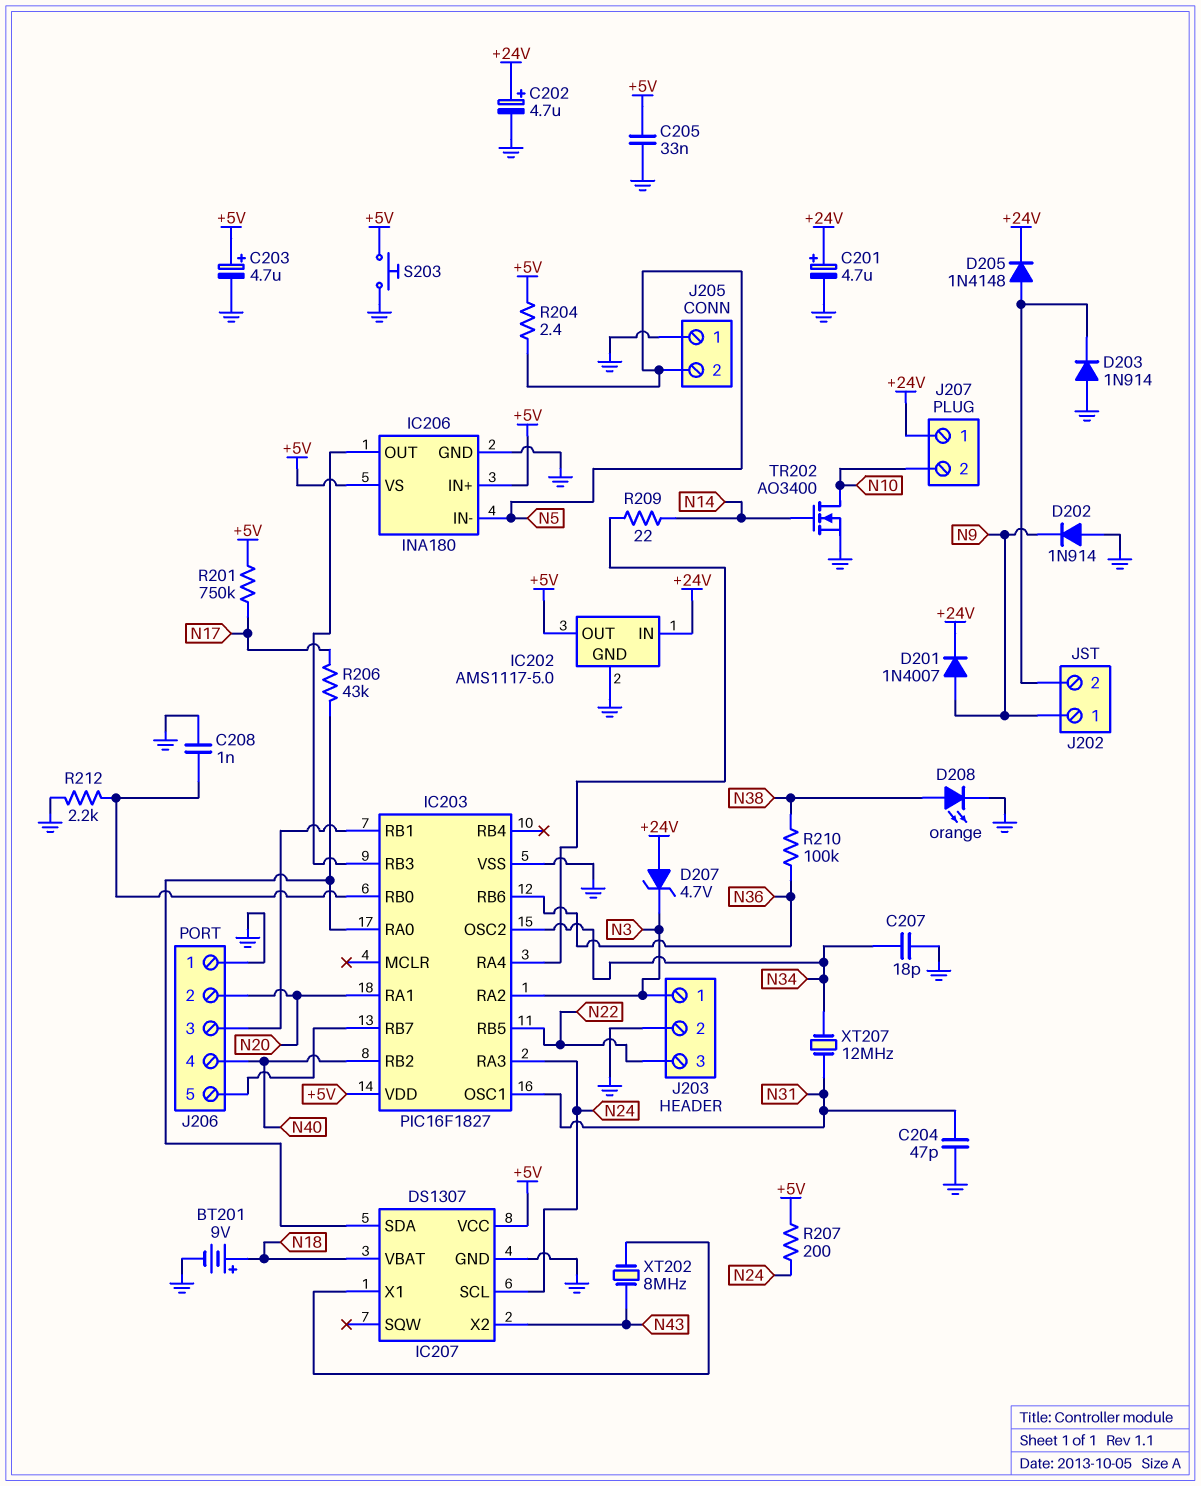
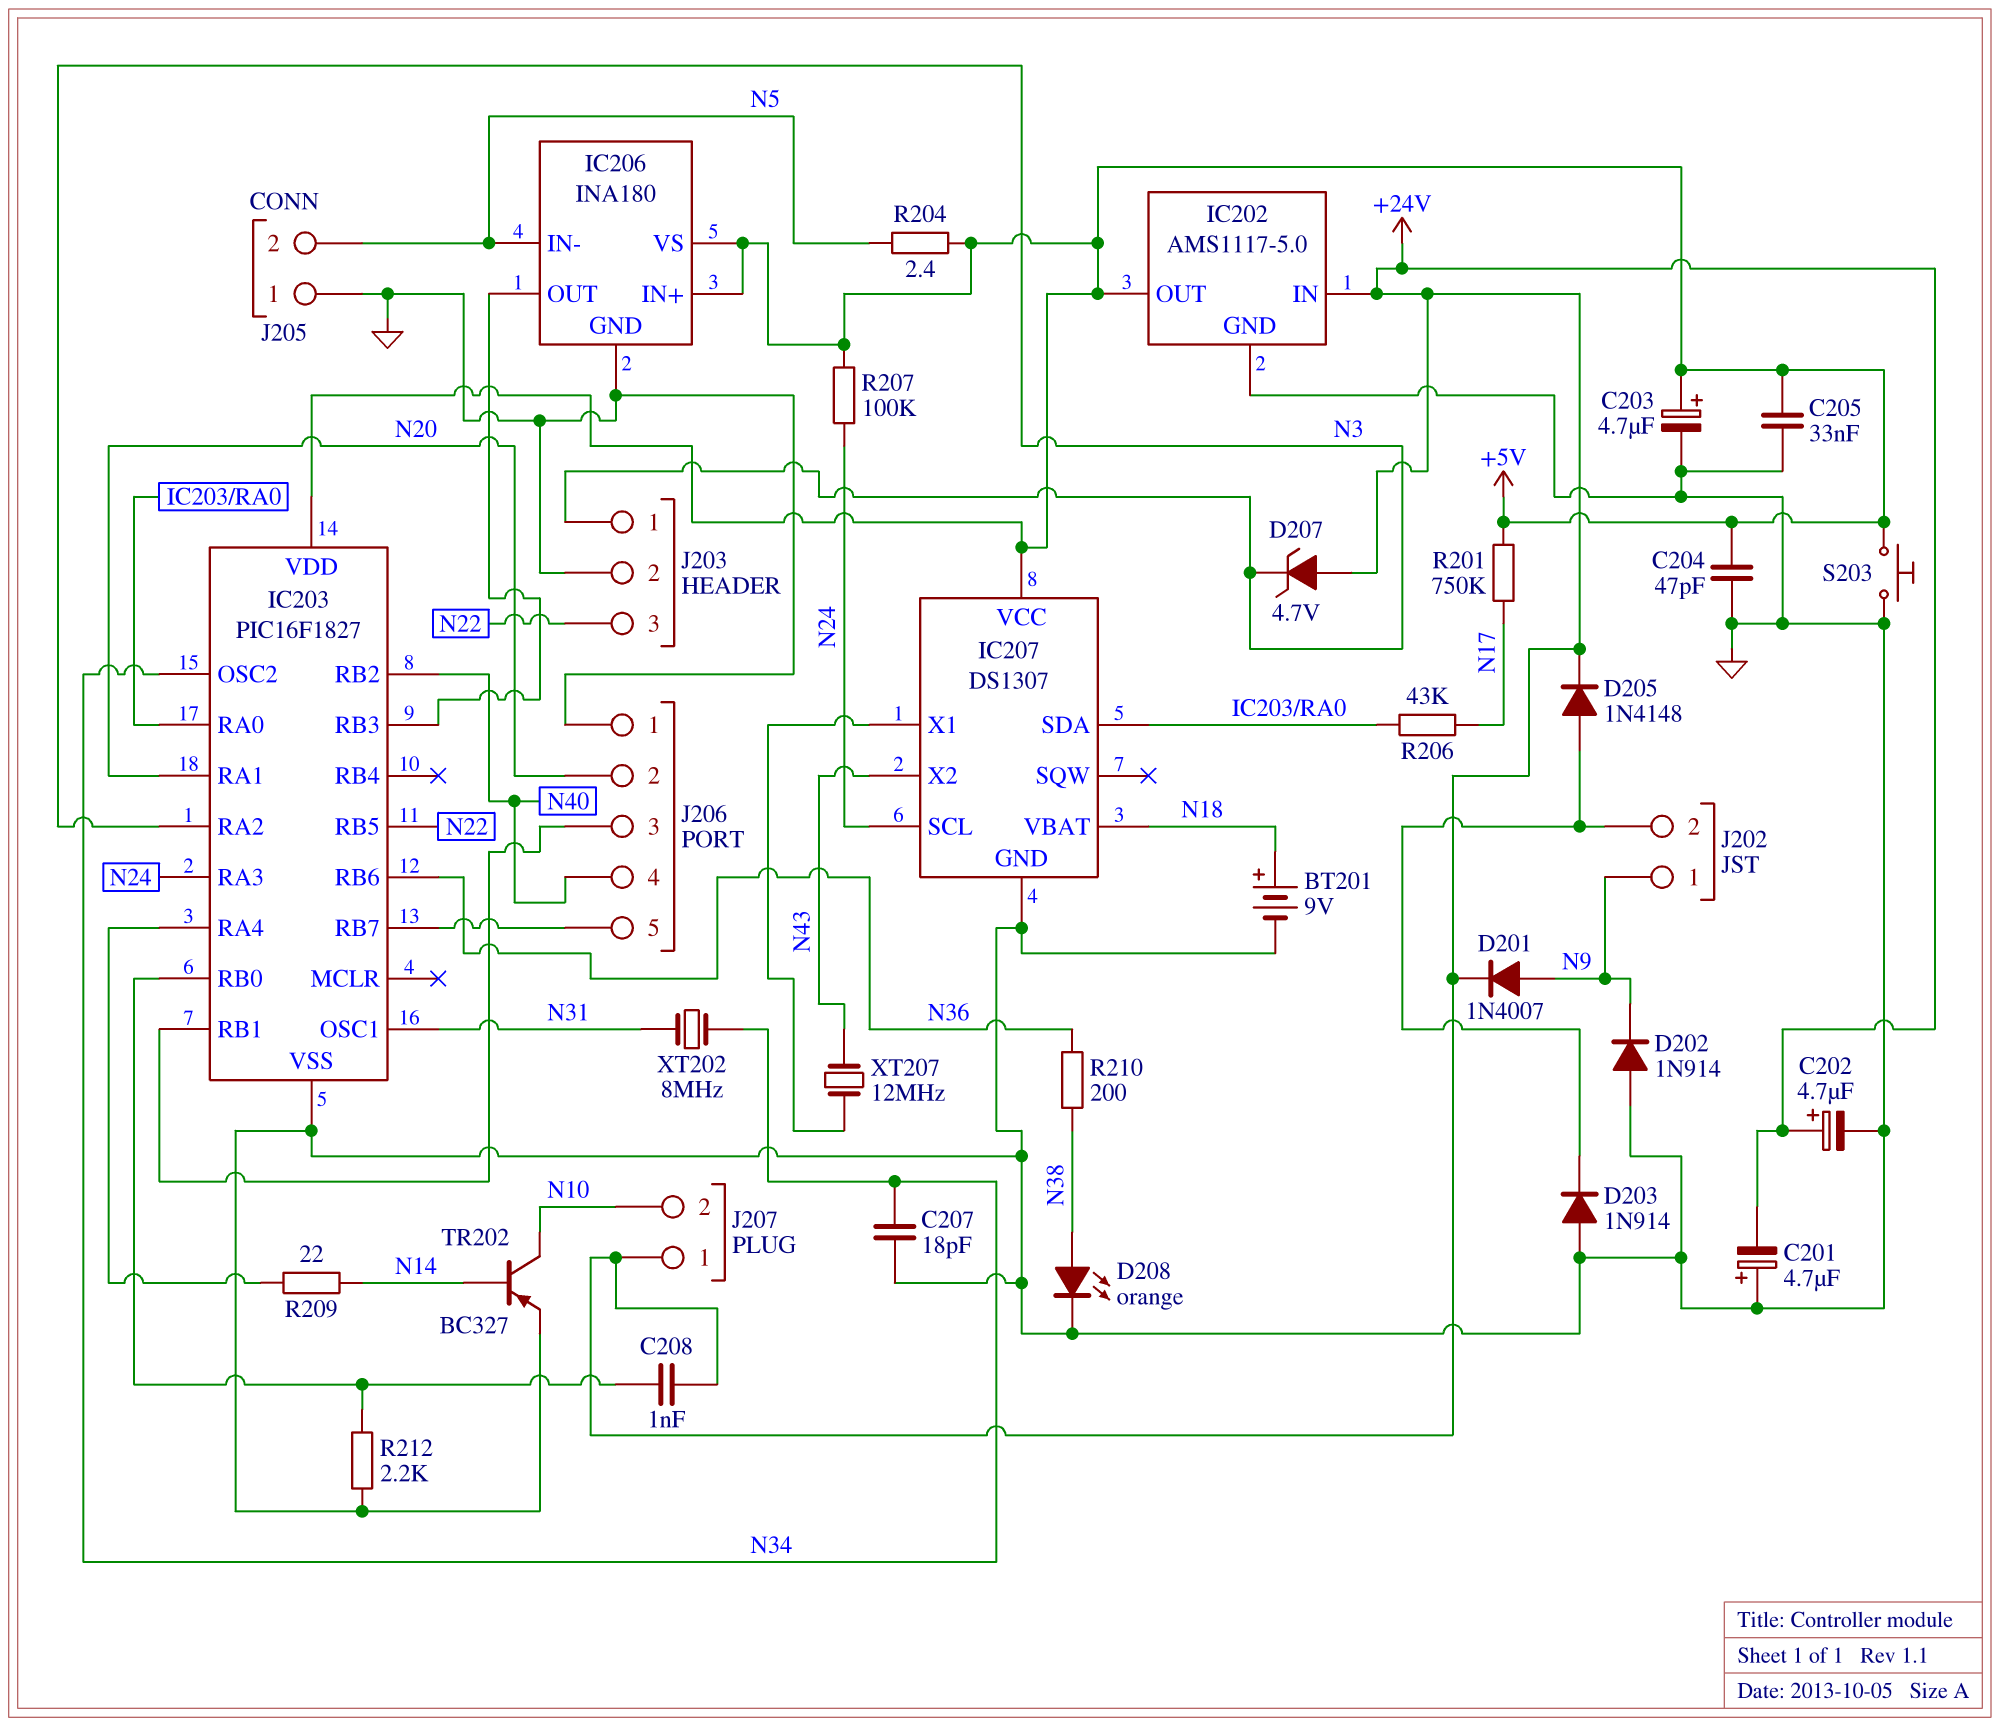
C201: 4.7uF (plus +24V, minus GND) -> 4.7uF (plus GND, minus +24V)
C204: 47pF (GND, N31) -> 47pF (+5V, GND)
C208: 1nF (GND, IC203/RB0) -> 1nF (+24V, IC203/RB0)
R207: 200 (+5V, N24) -> 100k (+5V, N24)
R210: 100k (N36, N38) -> 200 (N36, N38)
TR202: NMOS AO3400 (G N14, D N10, S GND) -> PNP BC327 (B N14, C N10, E GND)
XT202: 8MHz (IC207/X1, N43) -> 8MHz (N31, N34)
XT207: 12MHz (N31, N34) -> 12MHz (IC207/X1, N43)

